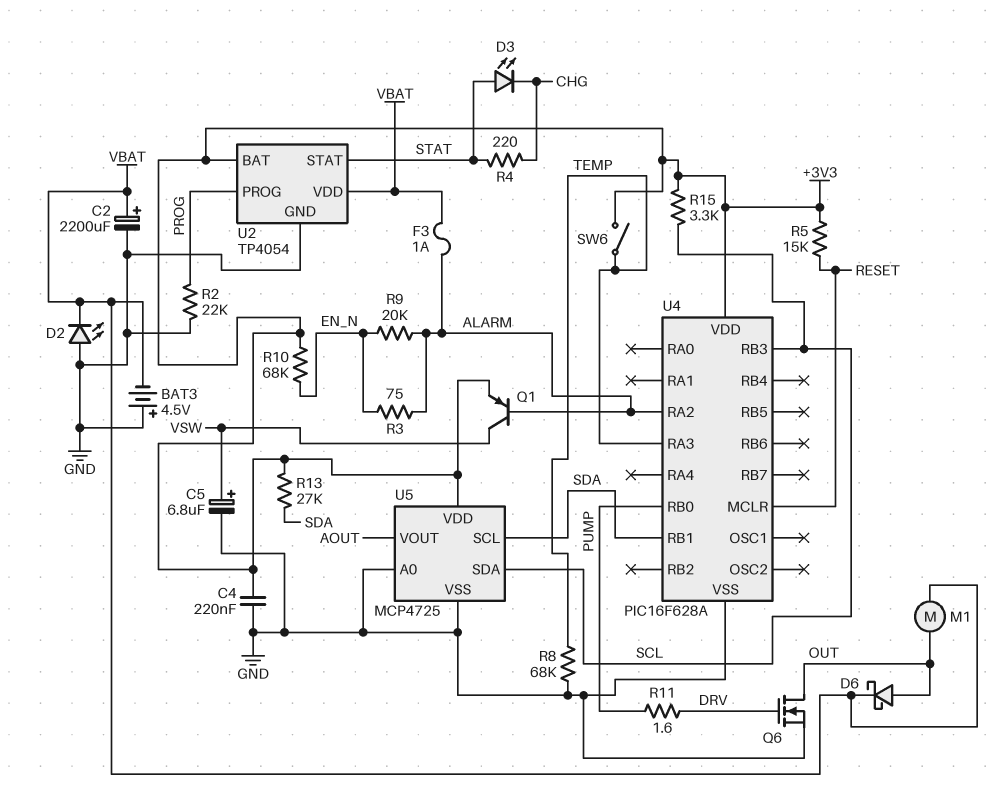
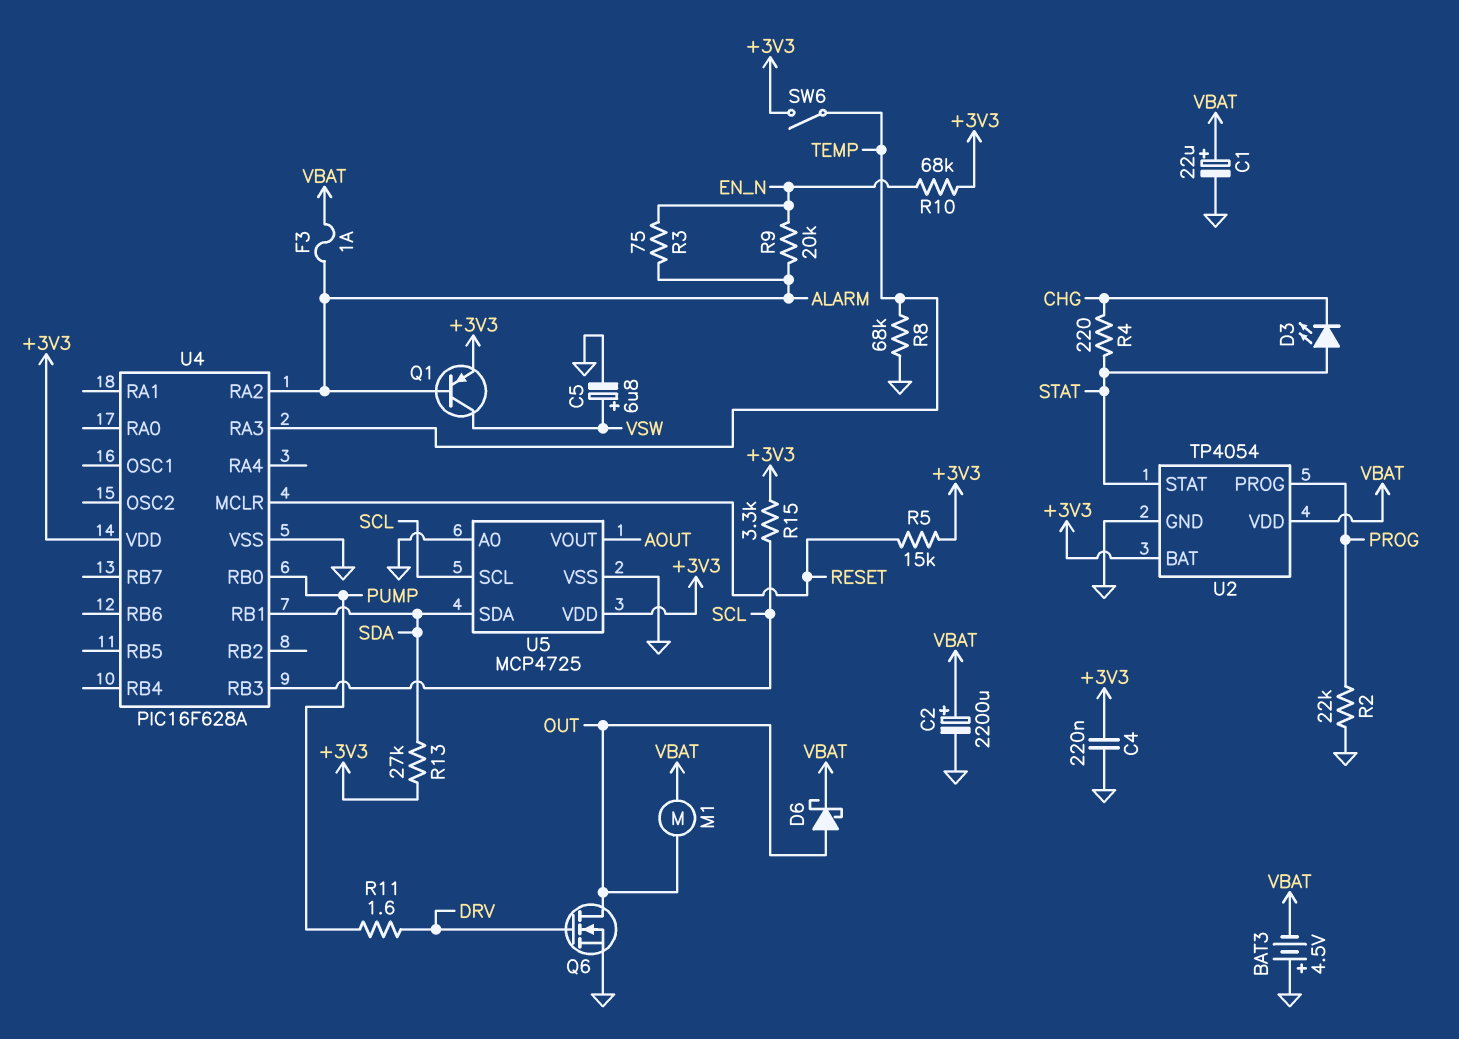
C1: none -> 22uF (plus VBAT, minus GND)
D2: LED (A GND, K VBAT) -> none
U5 pin SCL: SDA -> SCL
U5 pin SDA: SCL -> SDA

